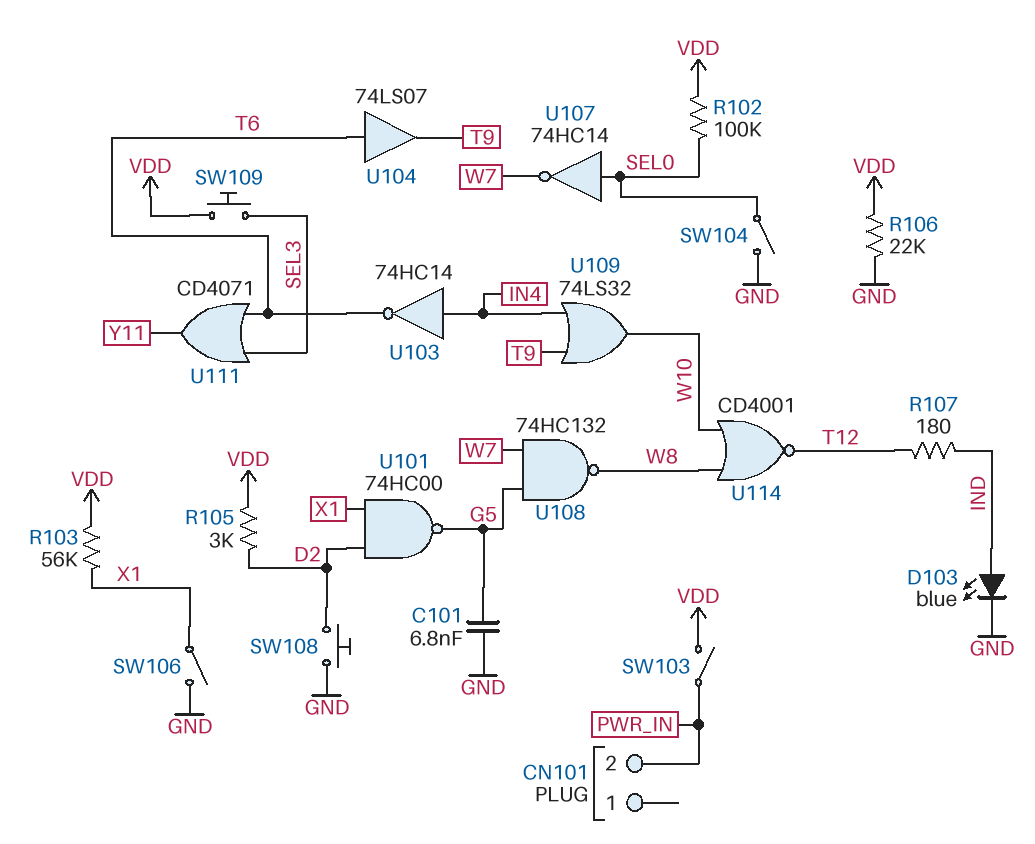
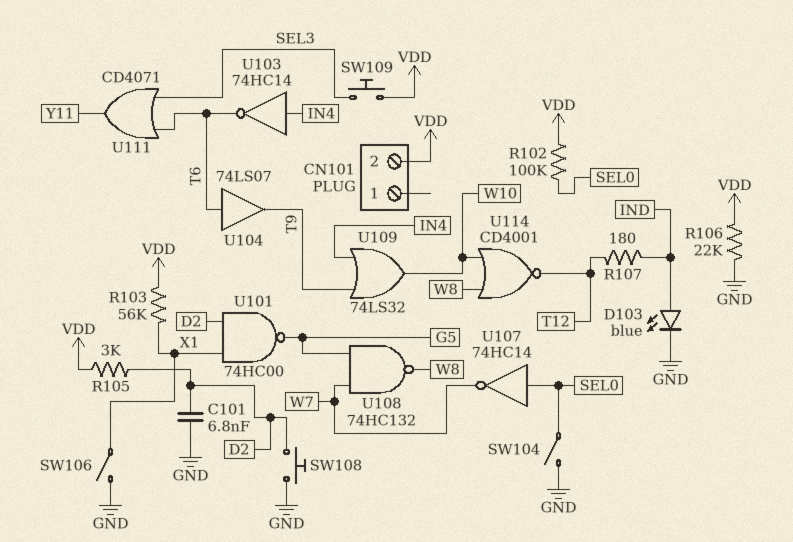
C101: 6.8nF (G5, GND) -> 6.8nF (D2, GND)
CN101 pin 2: PWR_IN -> VDD
SW103: switch (PWR_IN, VDD) -> none

